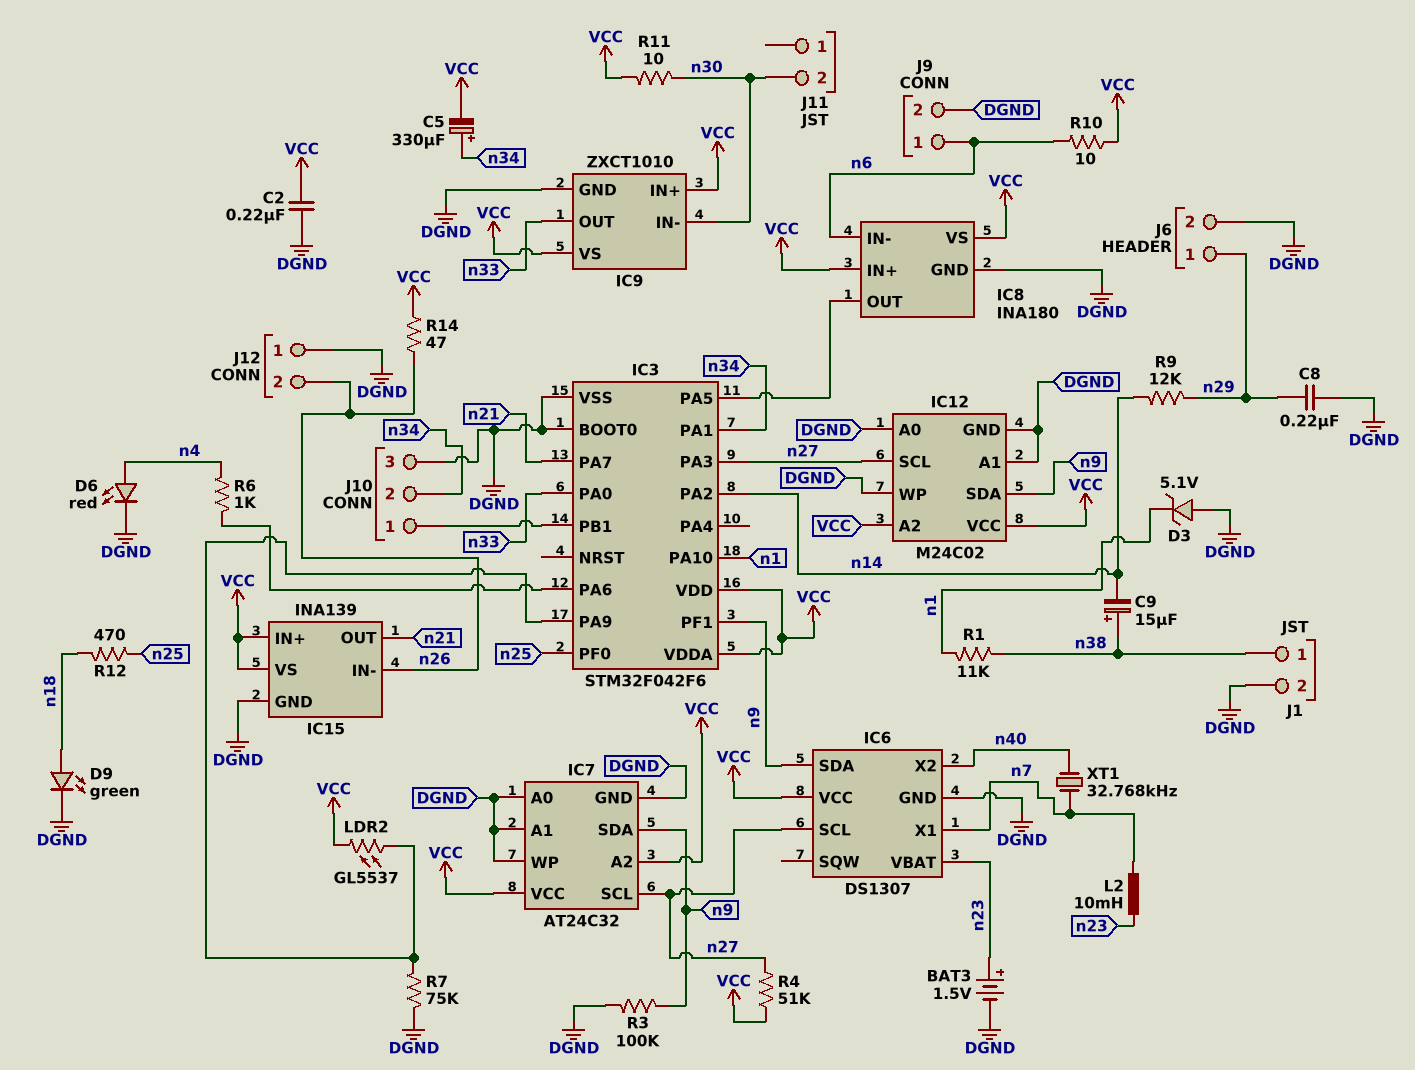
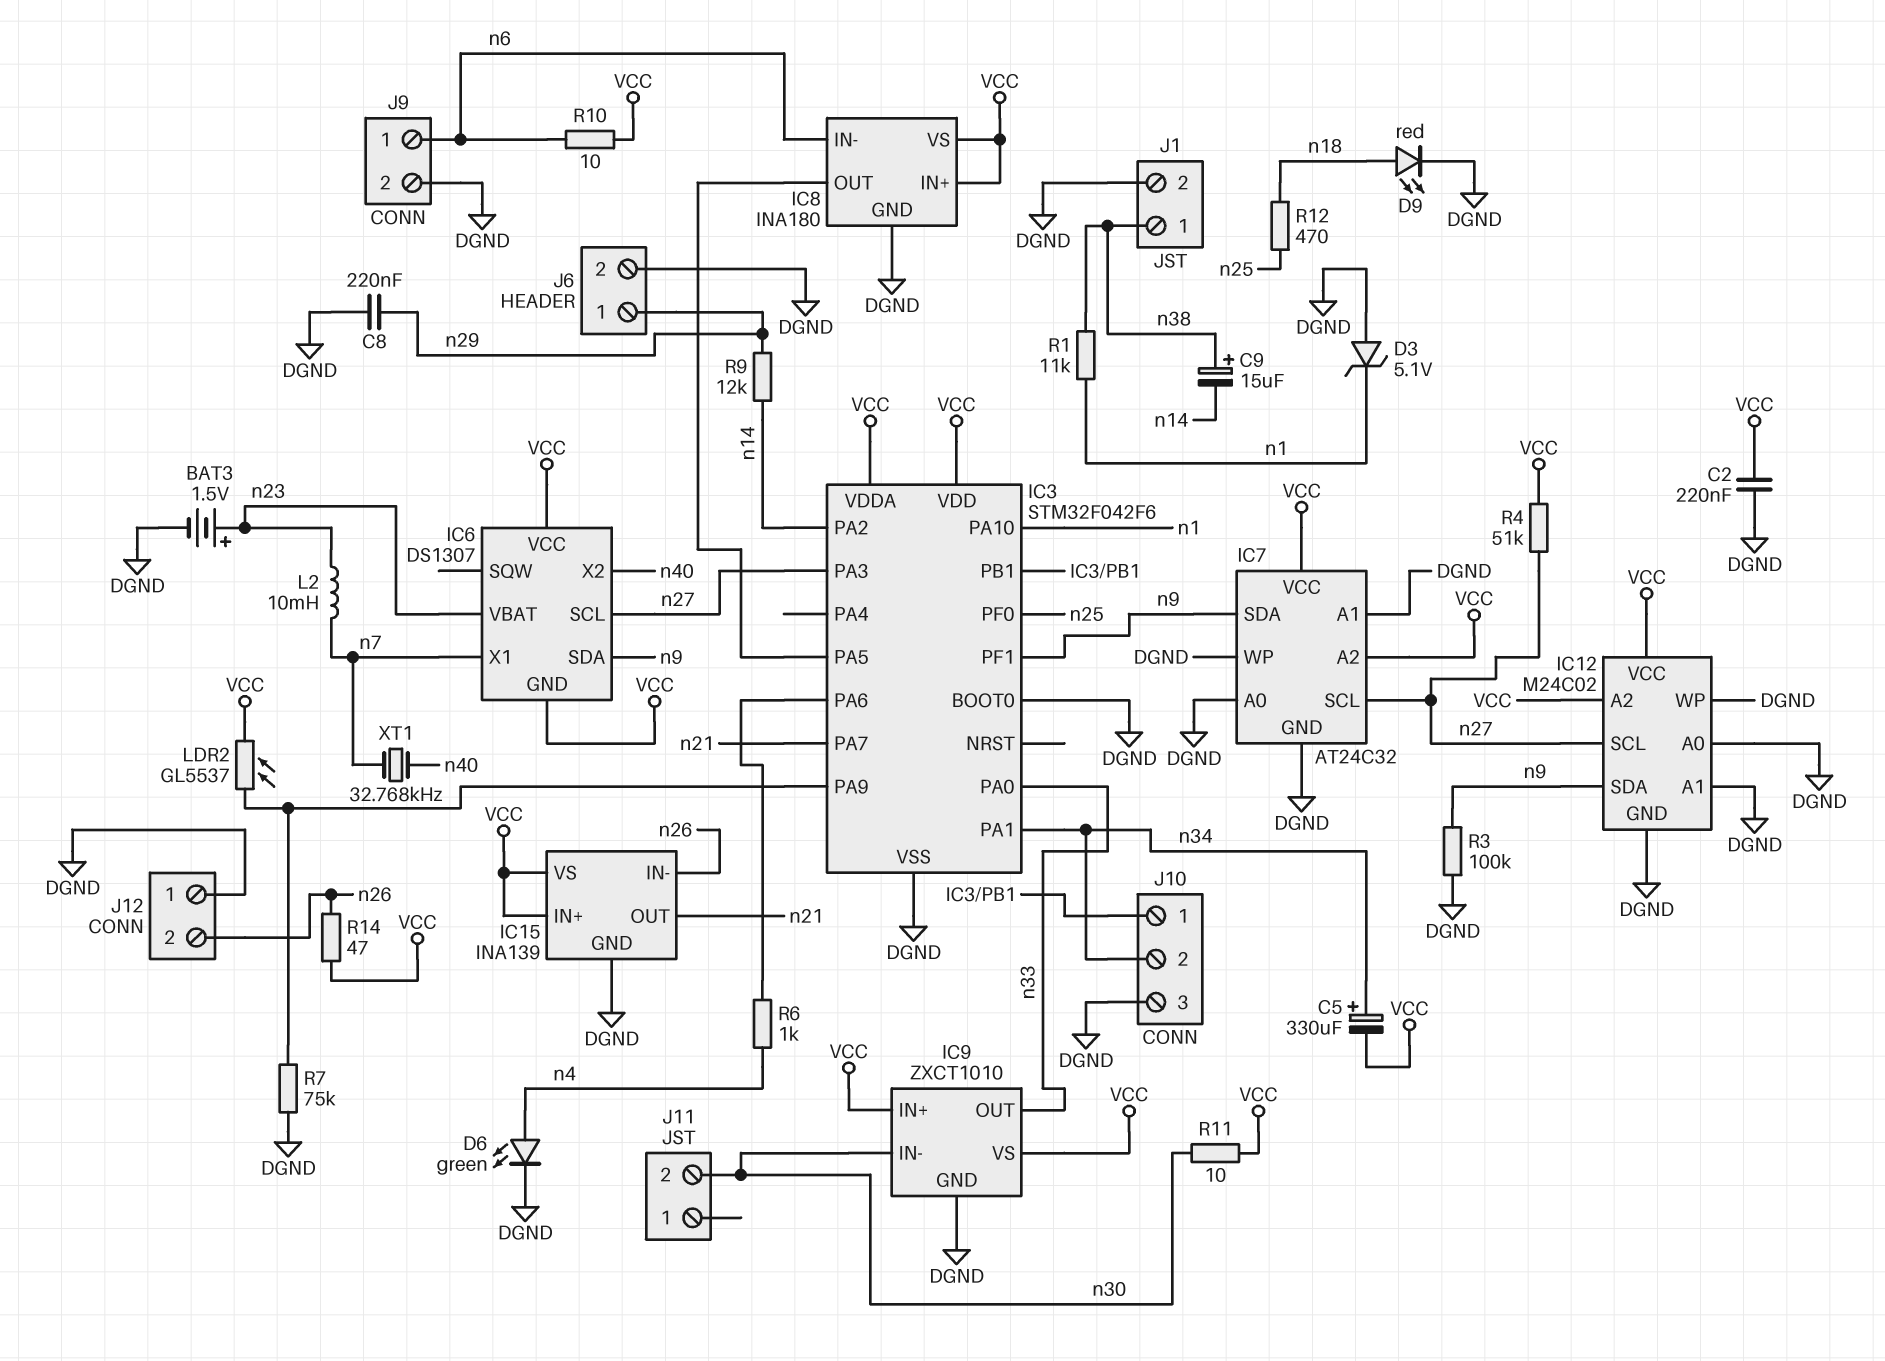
D6: LED red (A n4, K DGND) -> LED green (A n4, K DGND)
D9: LED green (A n18, K DGND) -> LED red (A n18, K DGND)
IC6 pin GND: DGND -> VCC

